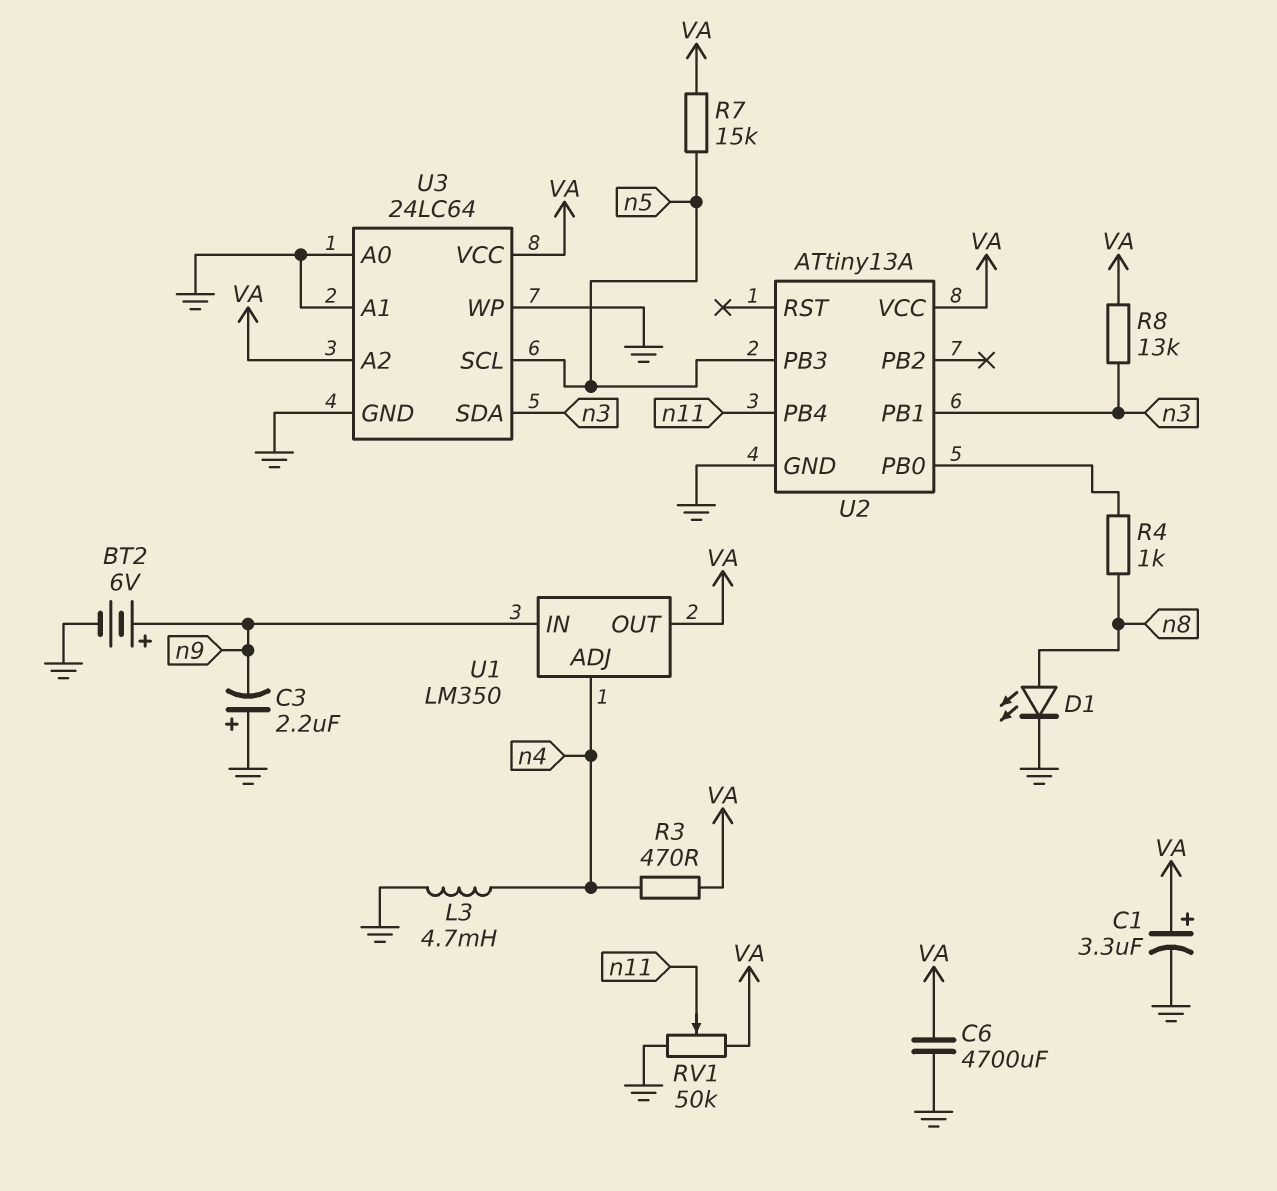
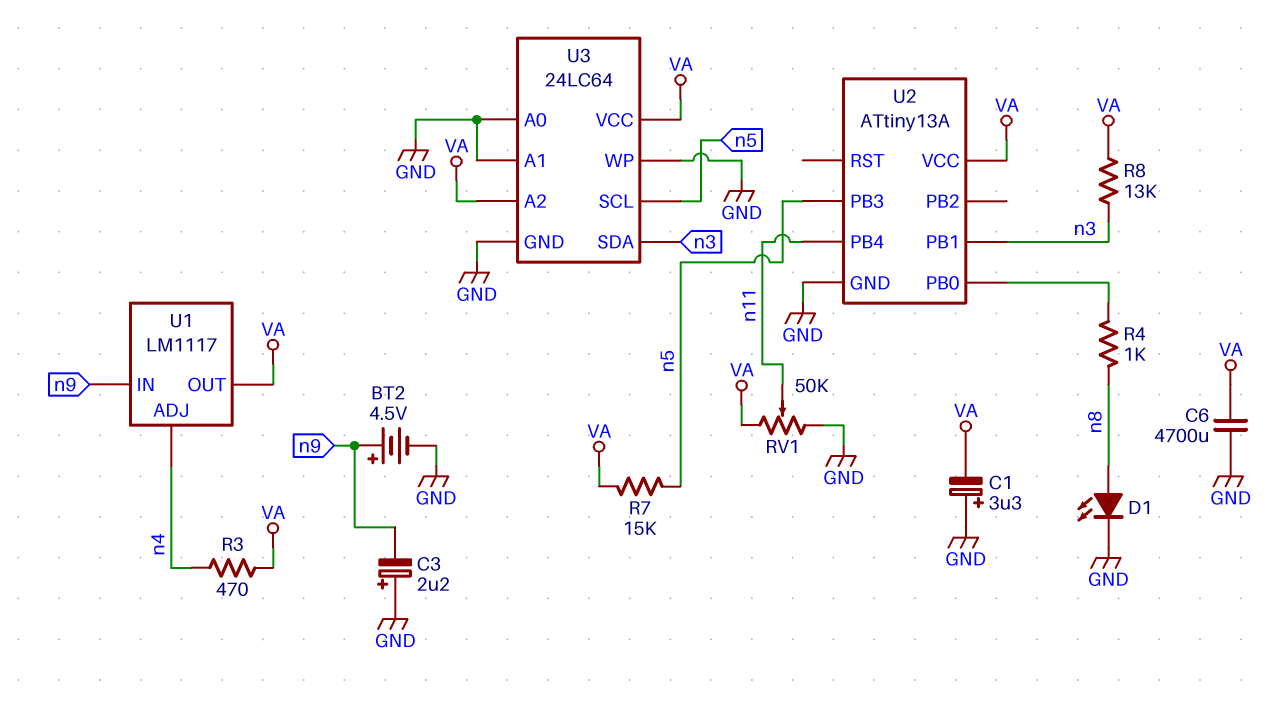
BT2: 6V (plus n9, minus GND) -> 4.5V (plus n9, minus GND)
C1: 3.3uF (plus VA, minus GND) -> 3.3uF (plus GND, minus VA)
L3: 4.7mH (GND, n4) -> none
U1: LM350 -> LM1117

